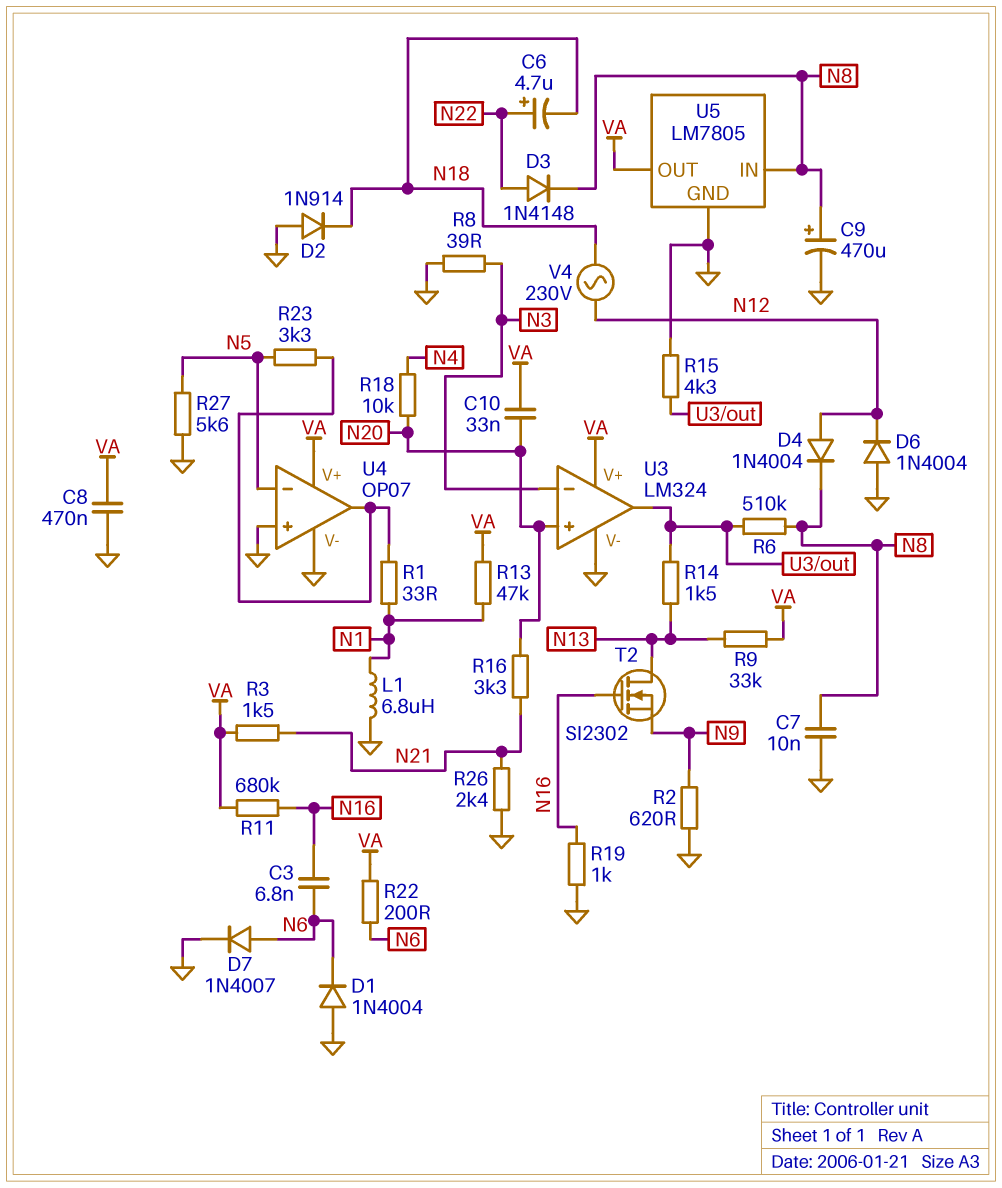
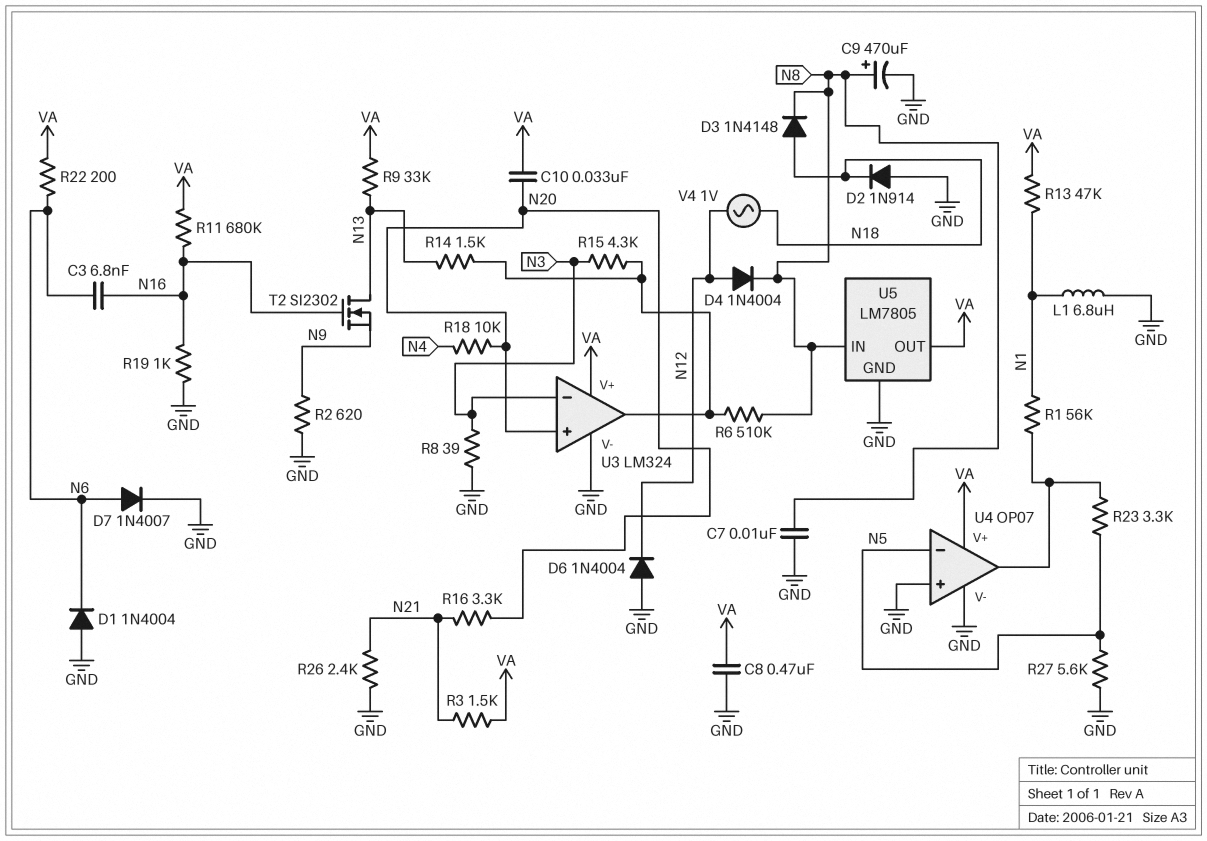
C6: 4.7uF (plus N22, minus N18) -> none
D3: diode 1N4148 (A N22, K N8) -> diode 1N4148 (A N18, K N8)
R1: 33 (N1, U4/out) -> 56k (N1, U4/out)
R15: 4.3k (GND, U3/out) -> 4.3k (N3, U3/out)
V4: AC 230V (N12, N18) -> AC 1V (N12, N18)

